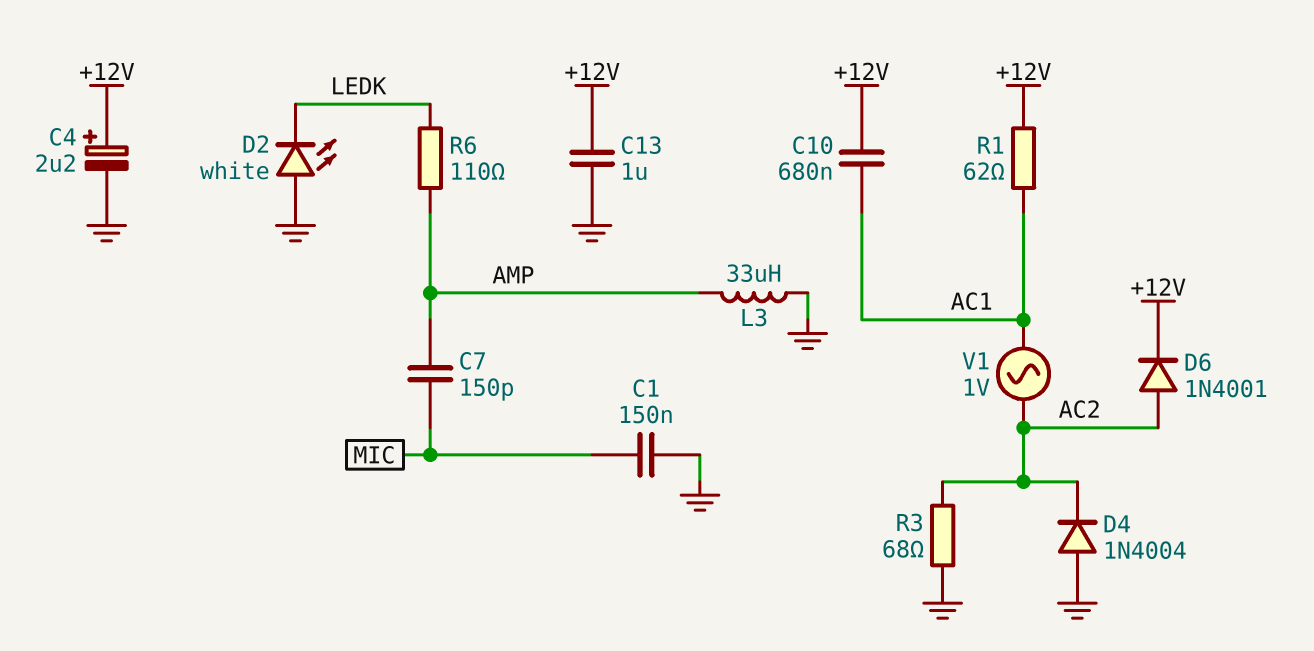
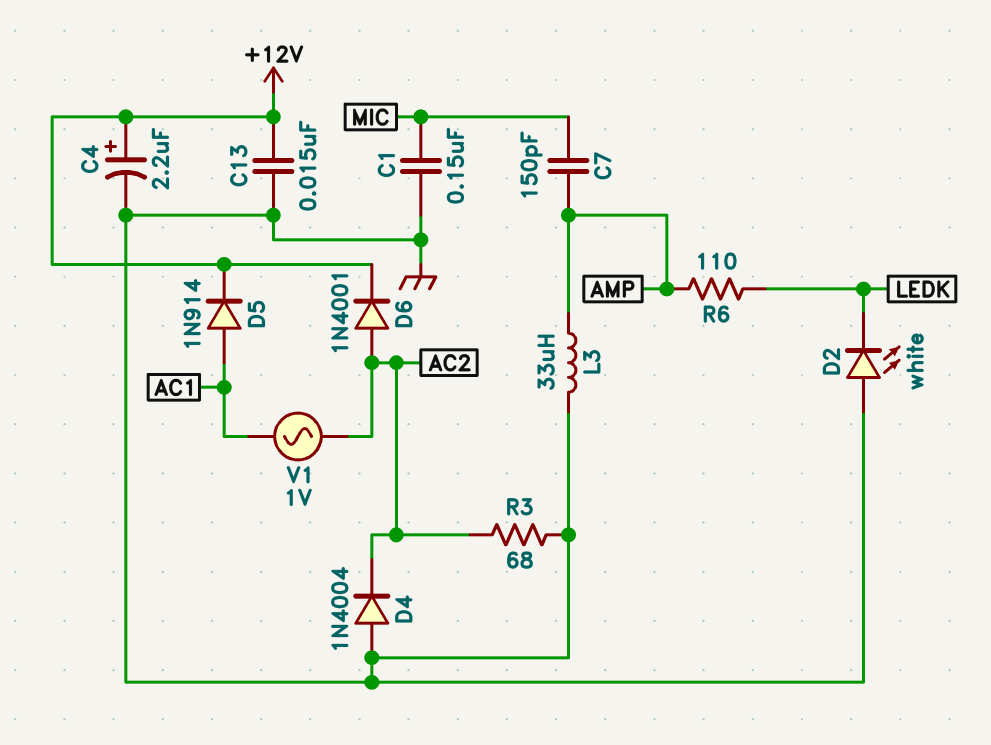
C10: 680nF (+12V, AC1) -> none
C13: 1uF (+12V, GND) -> 15nF (+12V, GND)
D5: none -> diode 1N914 (A AC1, K +12V)
R1: 62 (+12V, AC1) -> none

